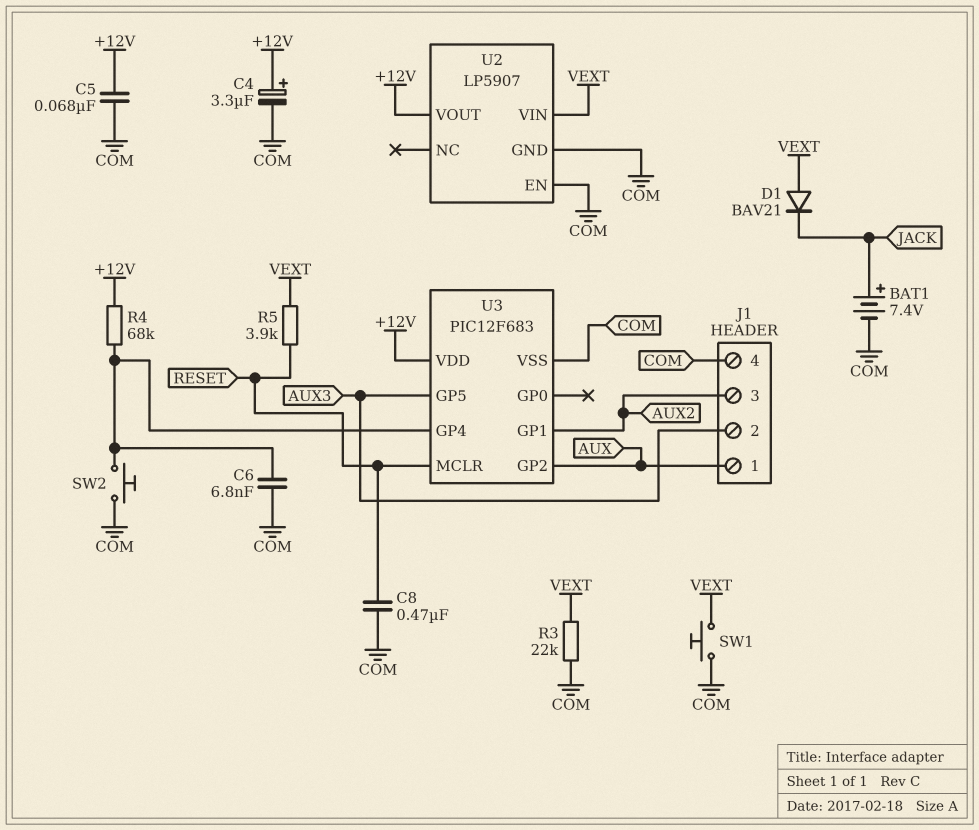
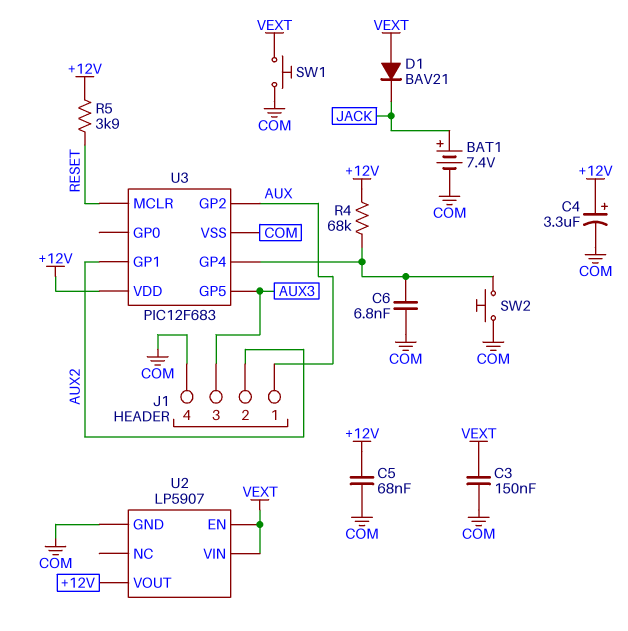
C3: none -> 150nF (COM, VEXT)
C8: 470nF (COM, RESET) -> none
J1 pin 2: AUX3 -> AUX2
J1 pin 3: AUX2 -> AUX3
R3: 22k (COM, VEXT) -> none
R5: 3.9k (RESET, VEXT) -> 3.9k (+12V, RESET)
U2 pin EN: COM -> VEXT

